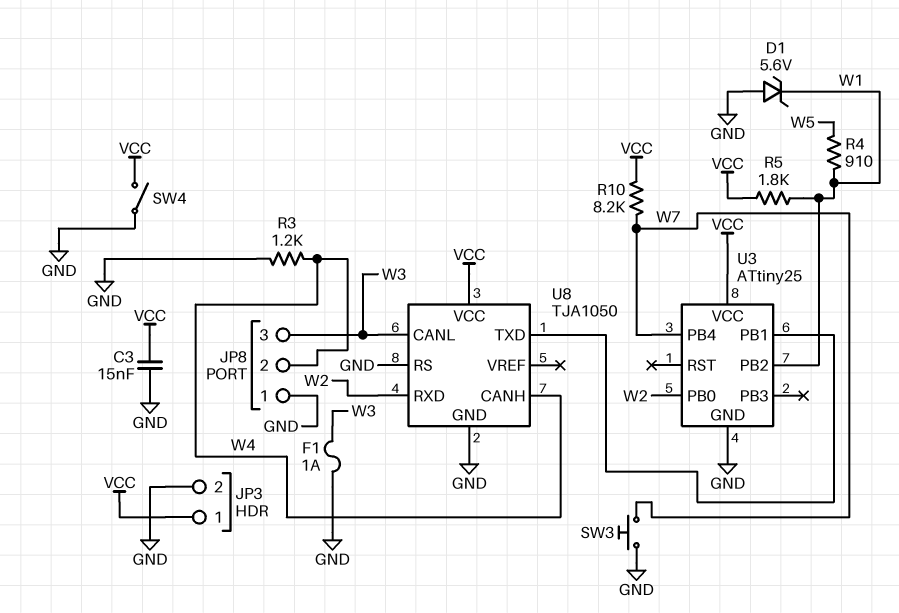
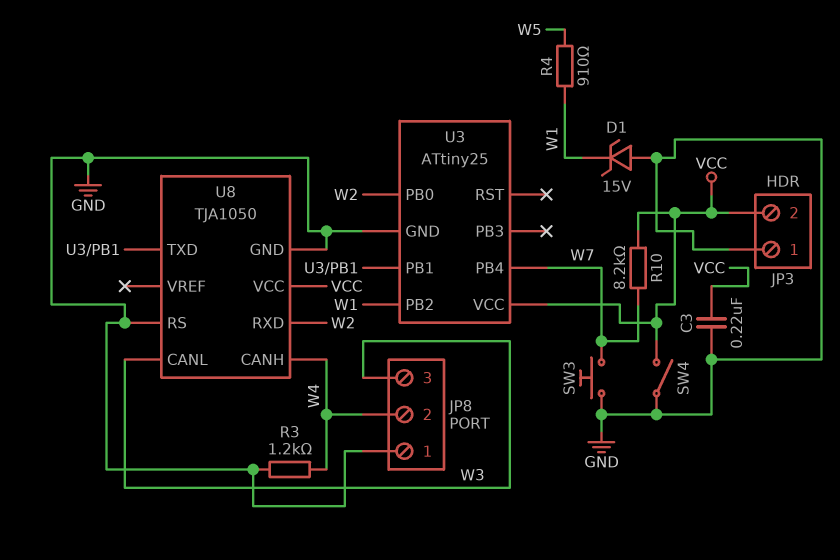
C3: 15nF (GND, VCC) -> 220nF (GND, VCC)
D1: zener 5.6V (A GND, K W1) -> zener 15V (A GND, K W1)
F1: 1A (GND, W3) -> none
JP3 pin 1: VCC -> GND
JP3 pin 2: GND -> VCC
R5: 1.8k (VCC, W1) -> none

